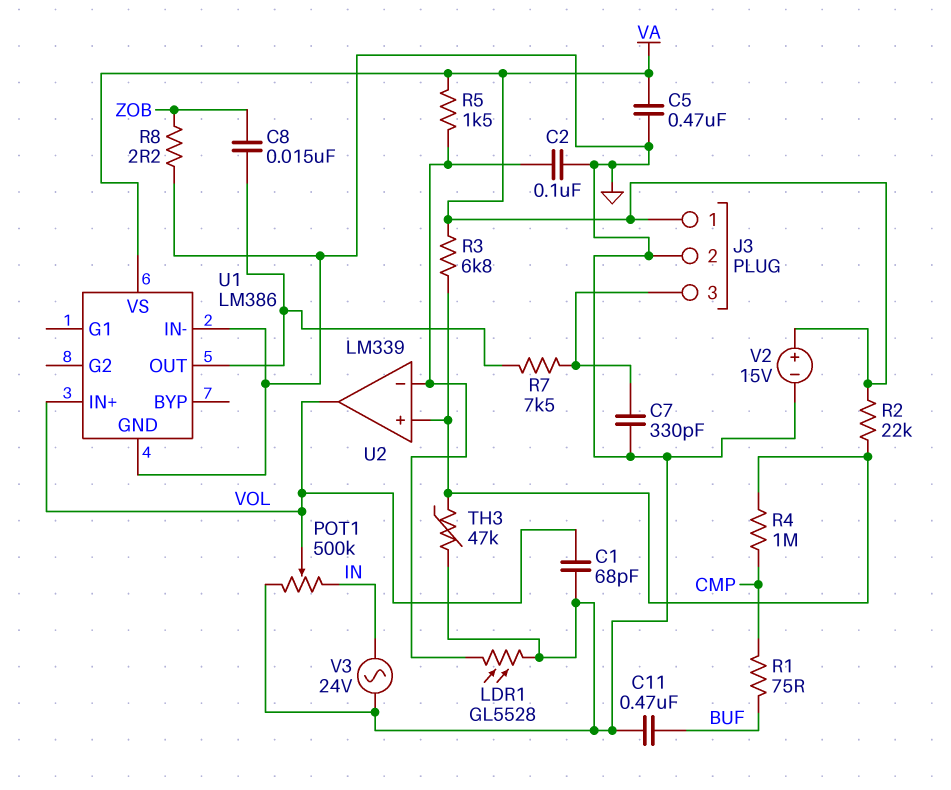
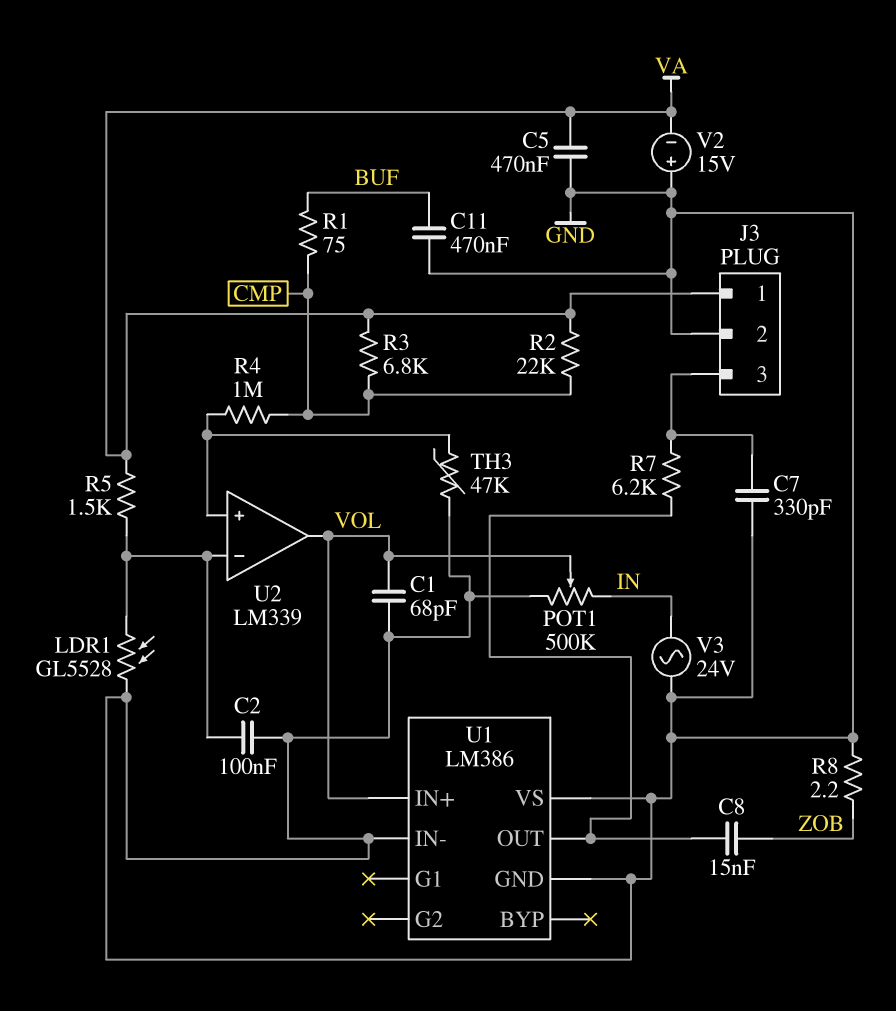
R2: 22k (U2/in+, VA) -> 22k (CMP, VA)
R3: 6.8k (U2/in+, VA) -> 6.8k (CMP, VA)
R7: 7.5k (J3/3, U1/OUT) -> 6.2k (J3/3, U1/OUT)
U1 pin VS: VA -> GND
V2: 15V (plus VA, minus GND) -> 15V (plus GND, minus VA)

